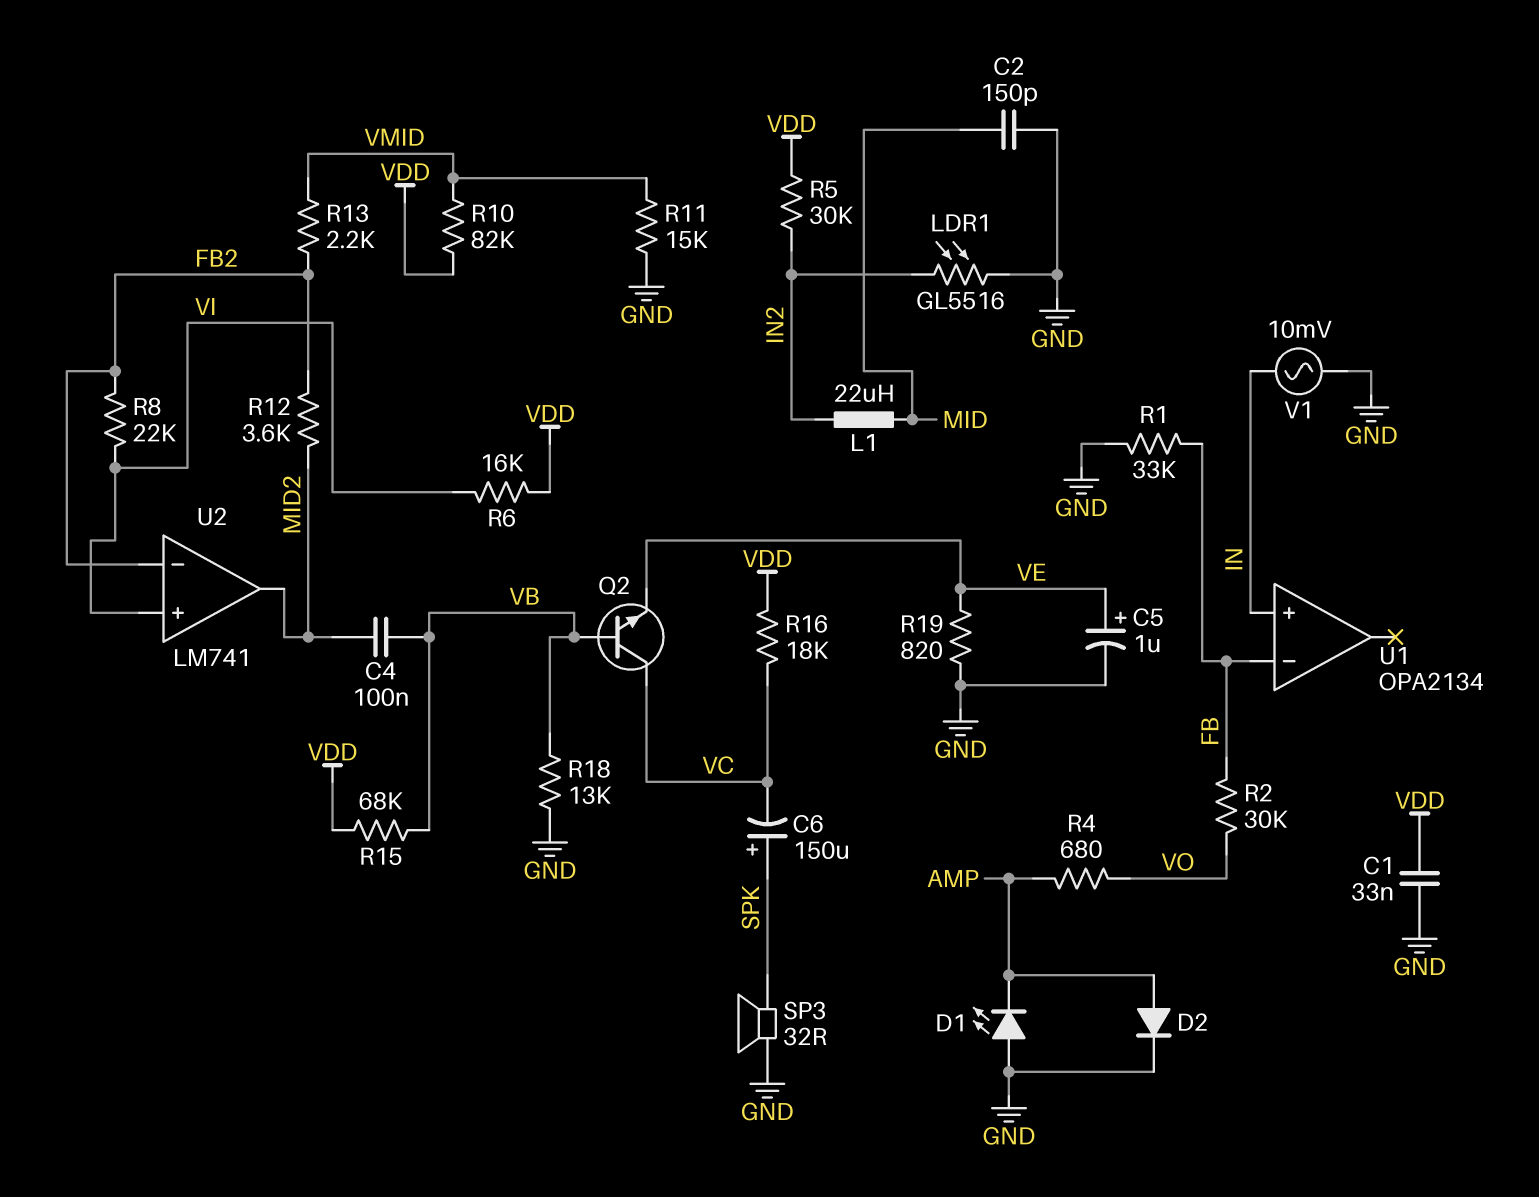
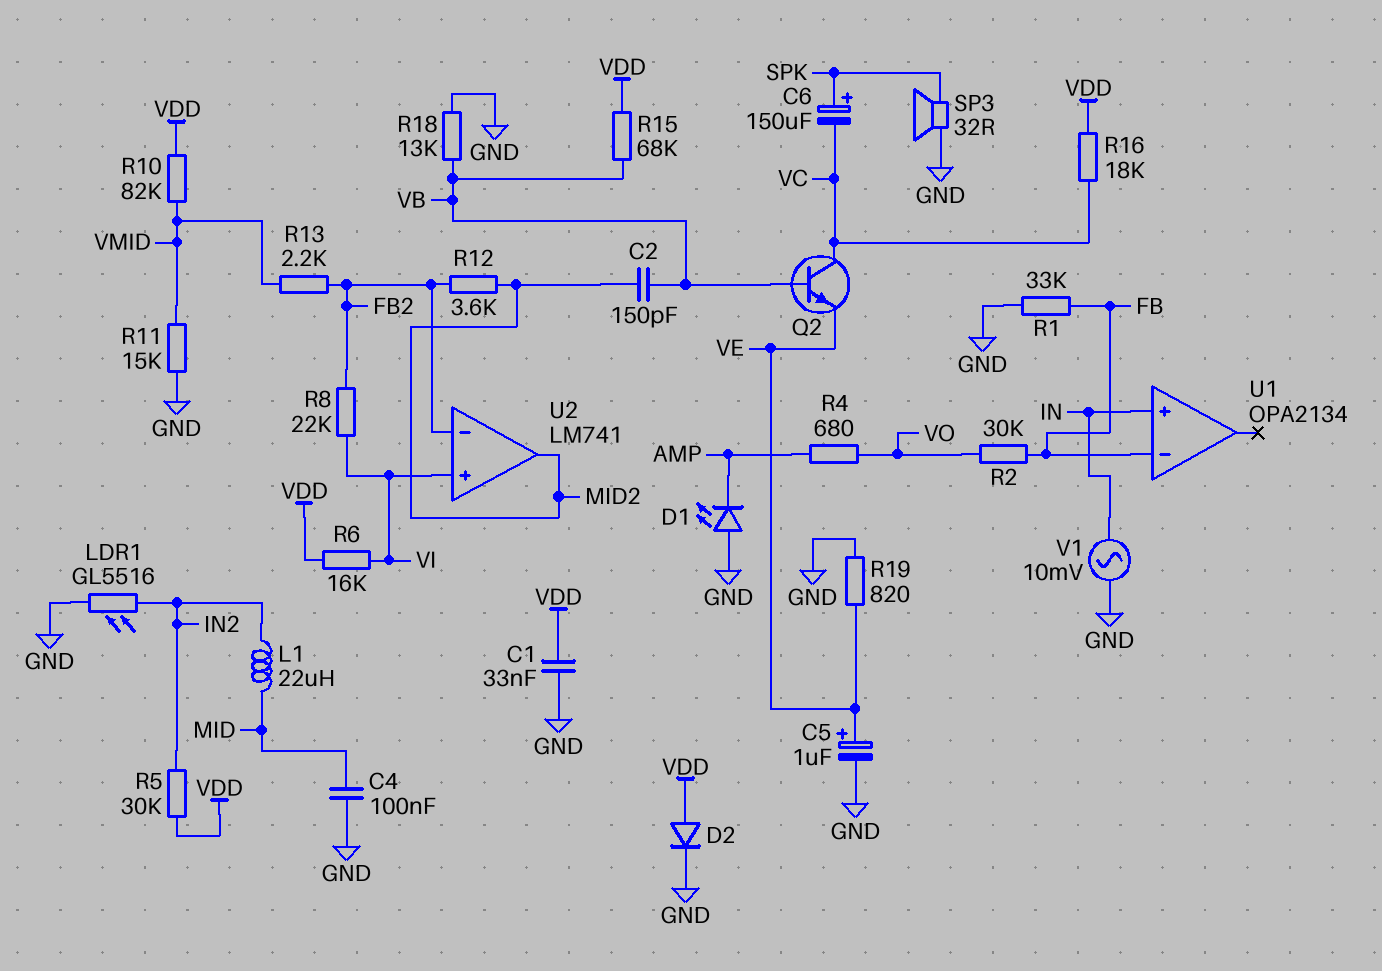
C2: 150pF (GND, MID) -> 150pF (MID2, VB)
C4: 100nF (MID2, VB) -> 100nF (GND, MID)
D2: diode (A AMP, K GND) -> diode (A VDD, K GND)

